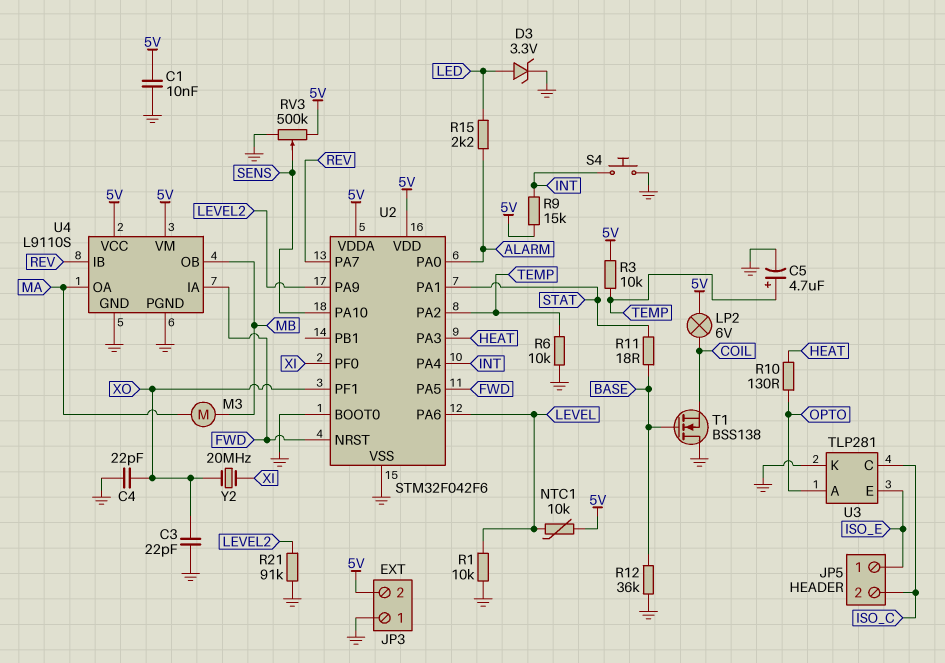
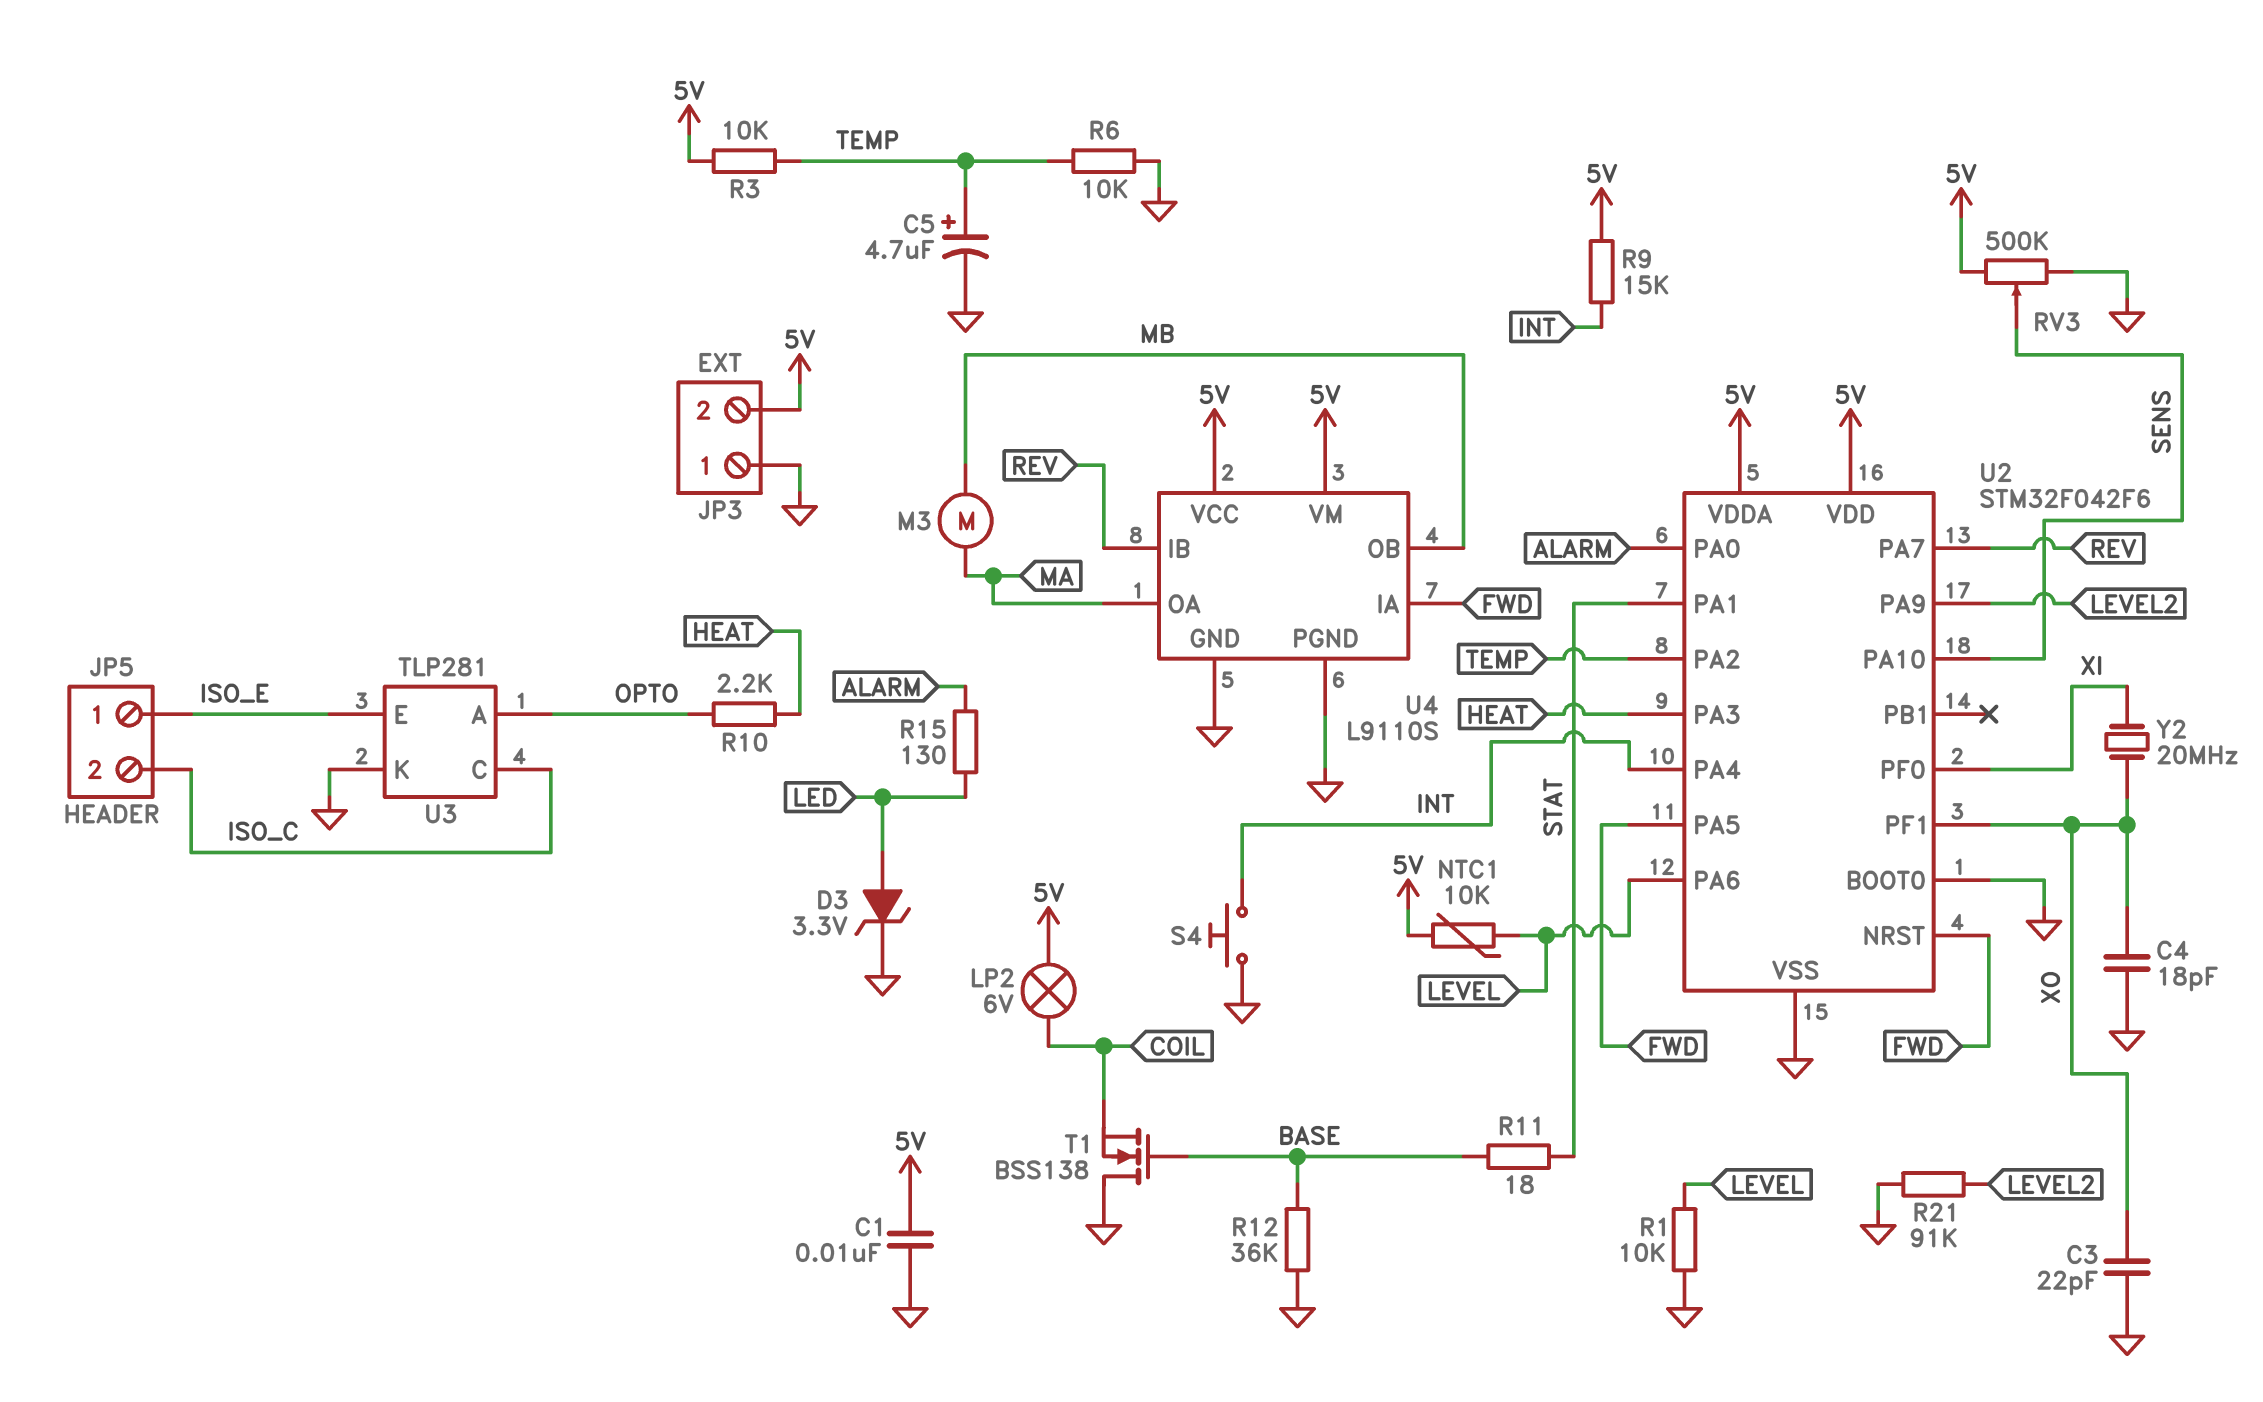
C4: 22pF (GND, XO) -> 18pF (GND, XO)
R10: 130 (HEAT, OPTO) -> 2.2k (HEAT, OPTO)
R15: 2.2k (ALARM, LED) -> 130 (ALARM, LED)

